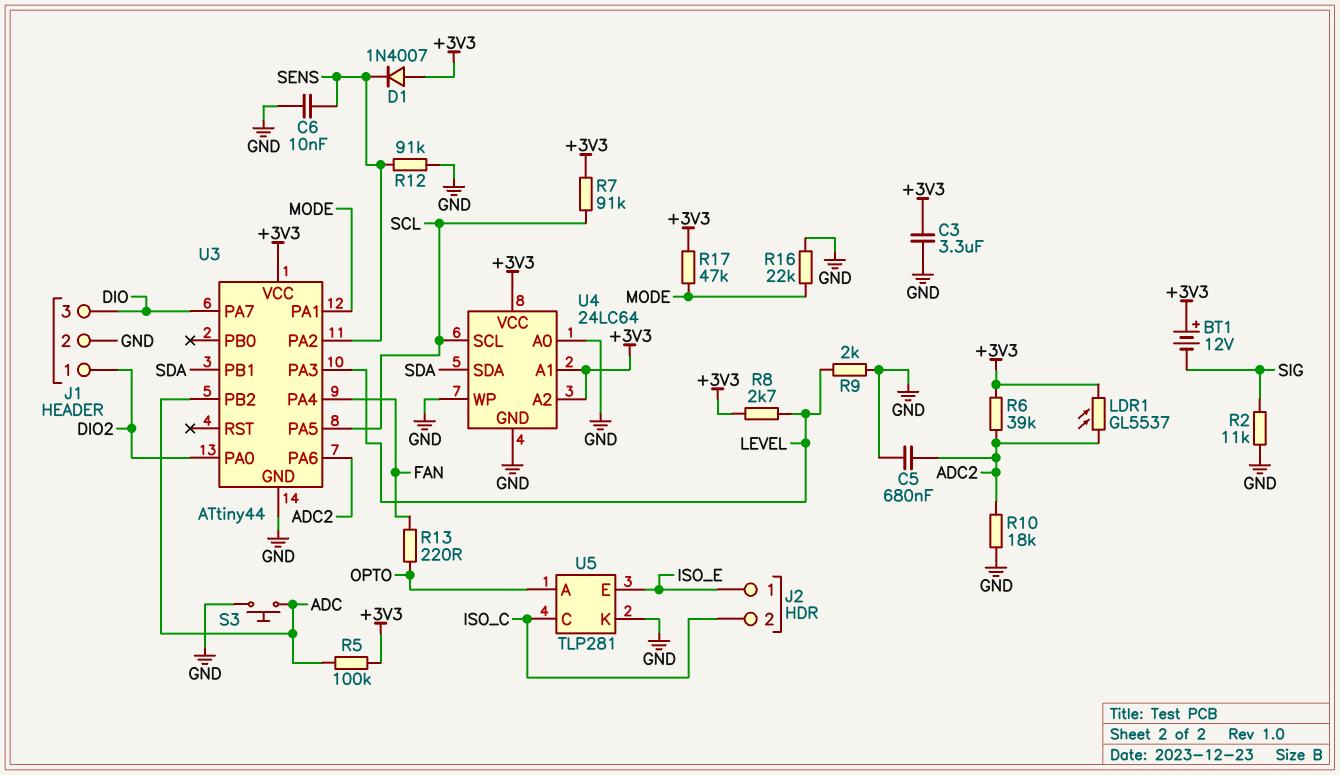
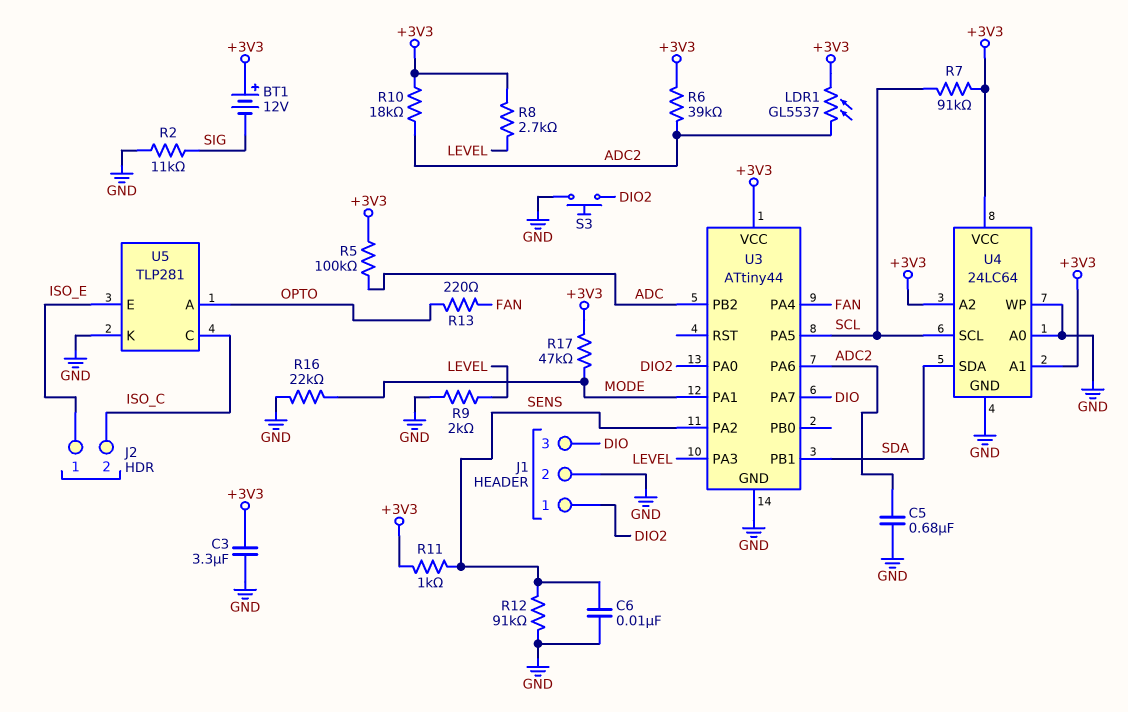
D1: diode 1N4007 (A +3V3, K SENS) -> none
R10: 18k (ADC2, GND) -> 18k (+3V3, ADC2)
R11: none -> 1k (+3V3, SENS)
S3: button (ADC, GND) -> button (DIO2, GND)

